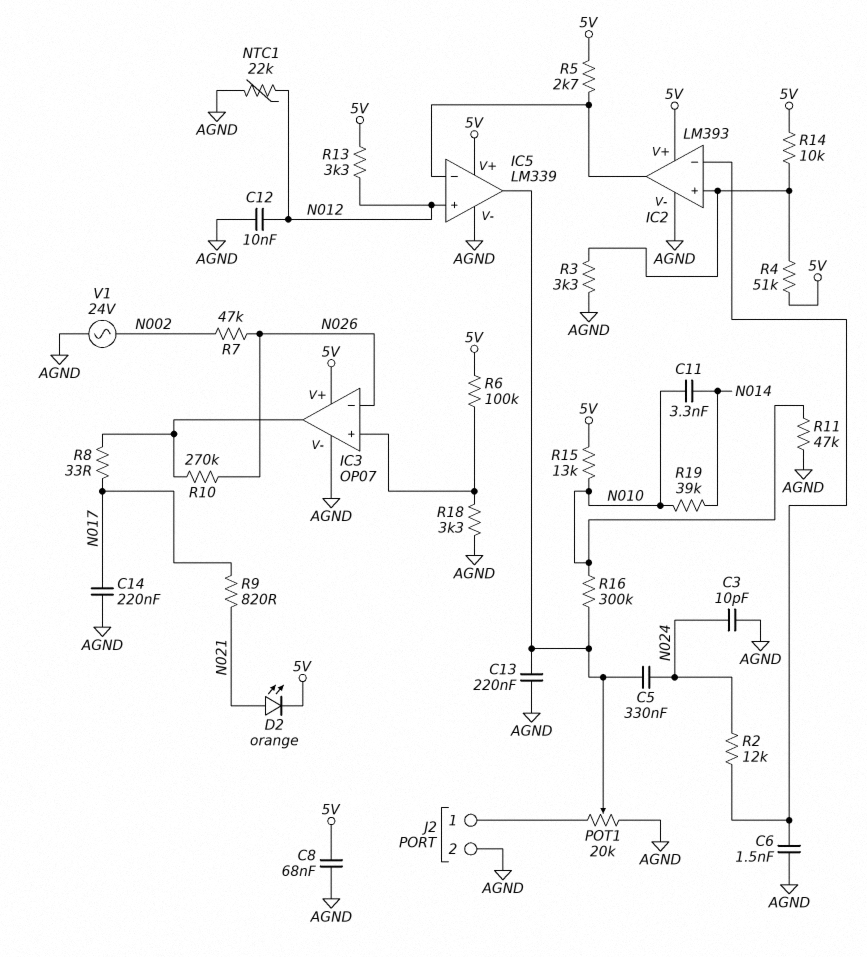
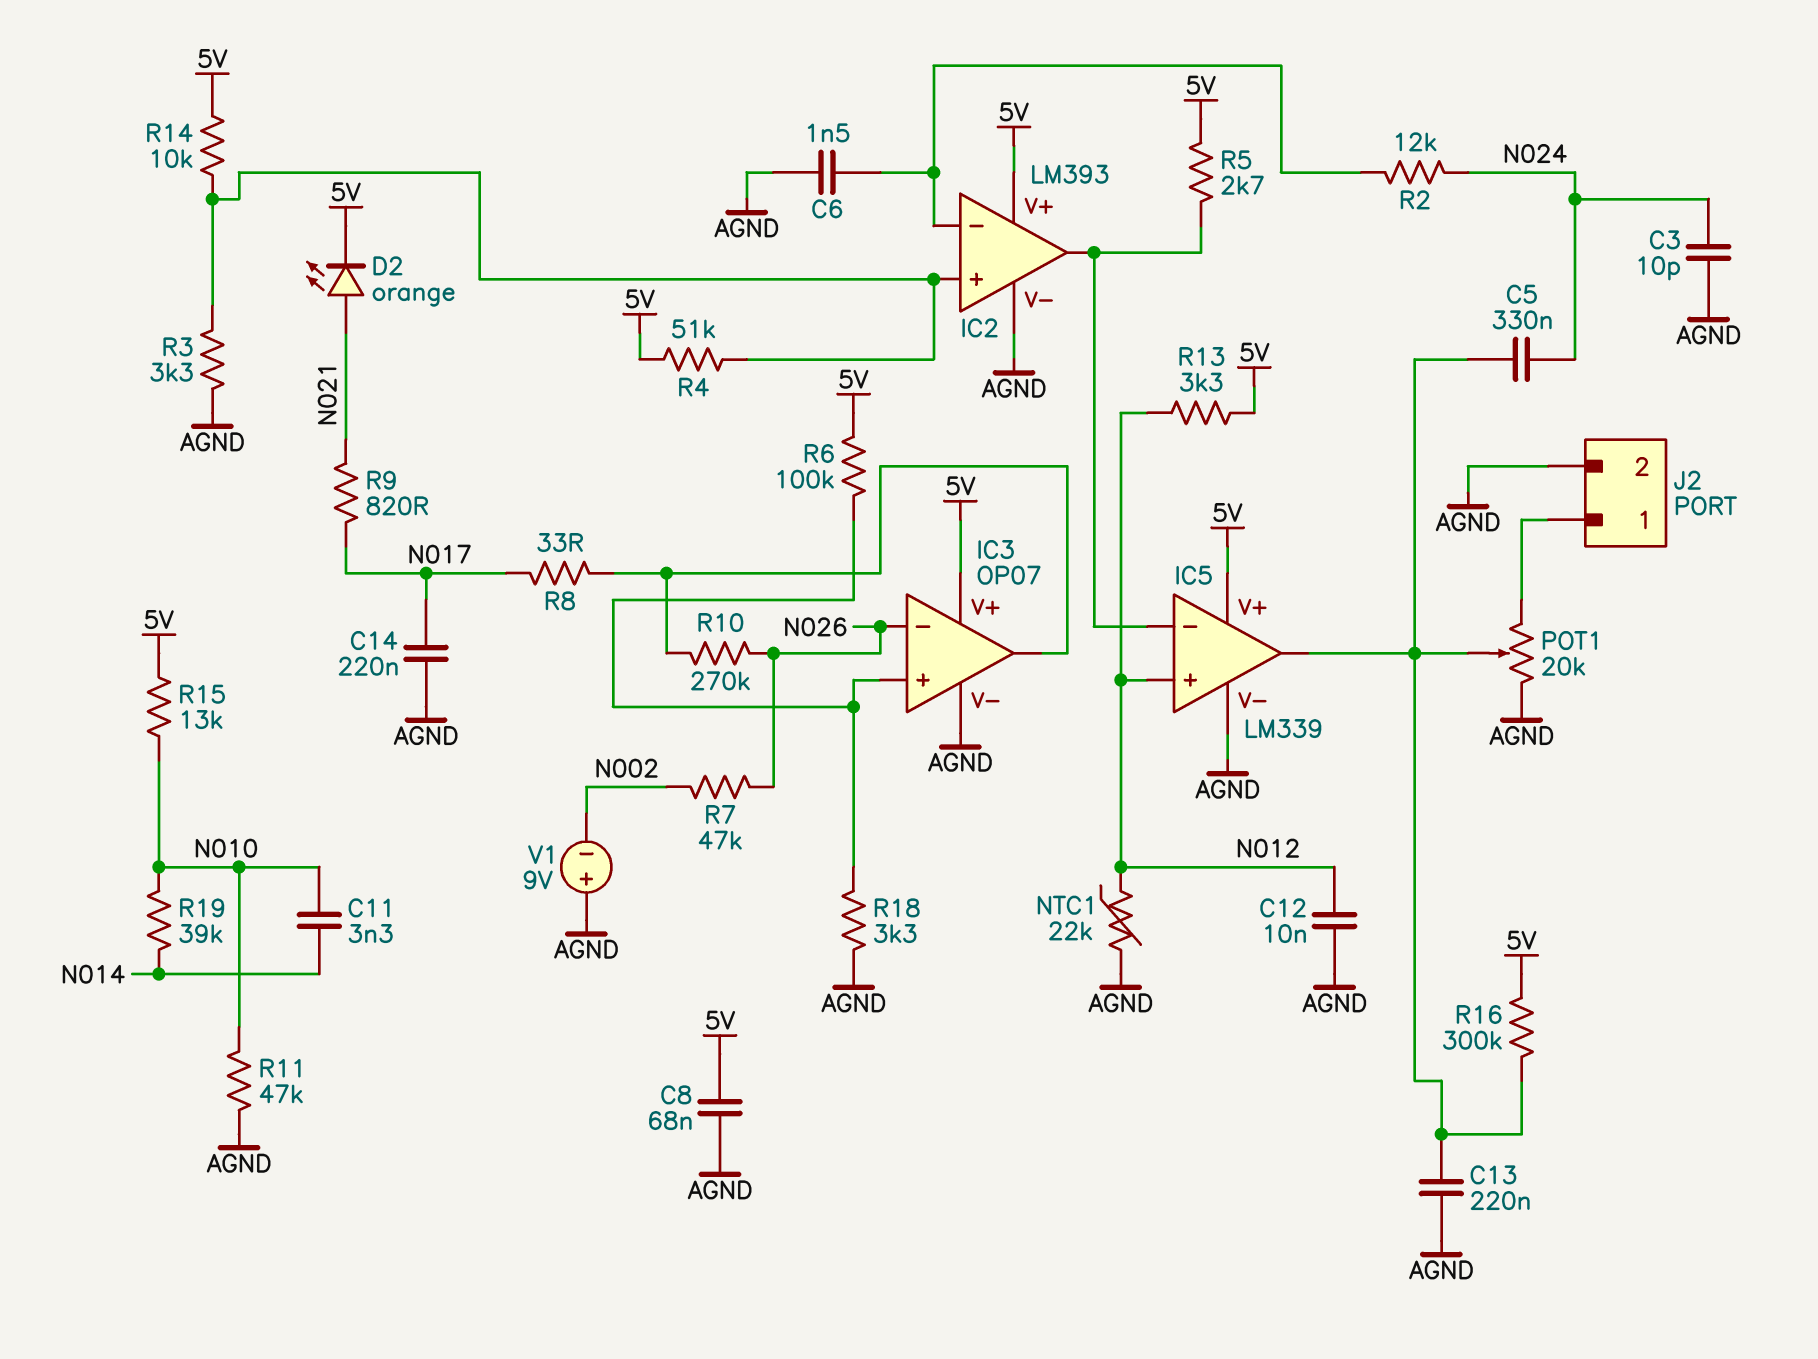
R16: 300k (IC5/out, N010) -> 300k (5V, IC5/out)
V1: AC 24V (AGND, N002) -> 9V (plus AGND, minus N002)

